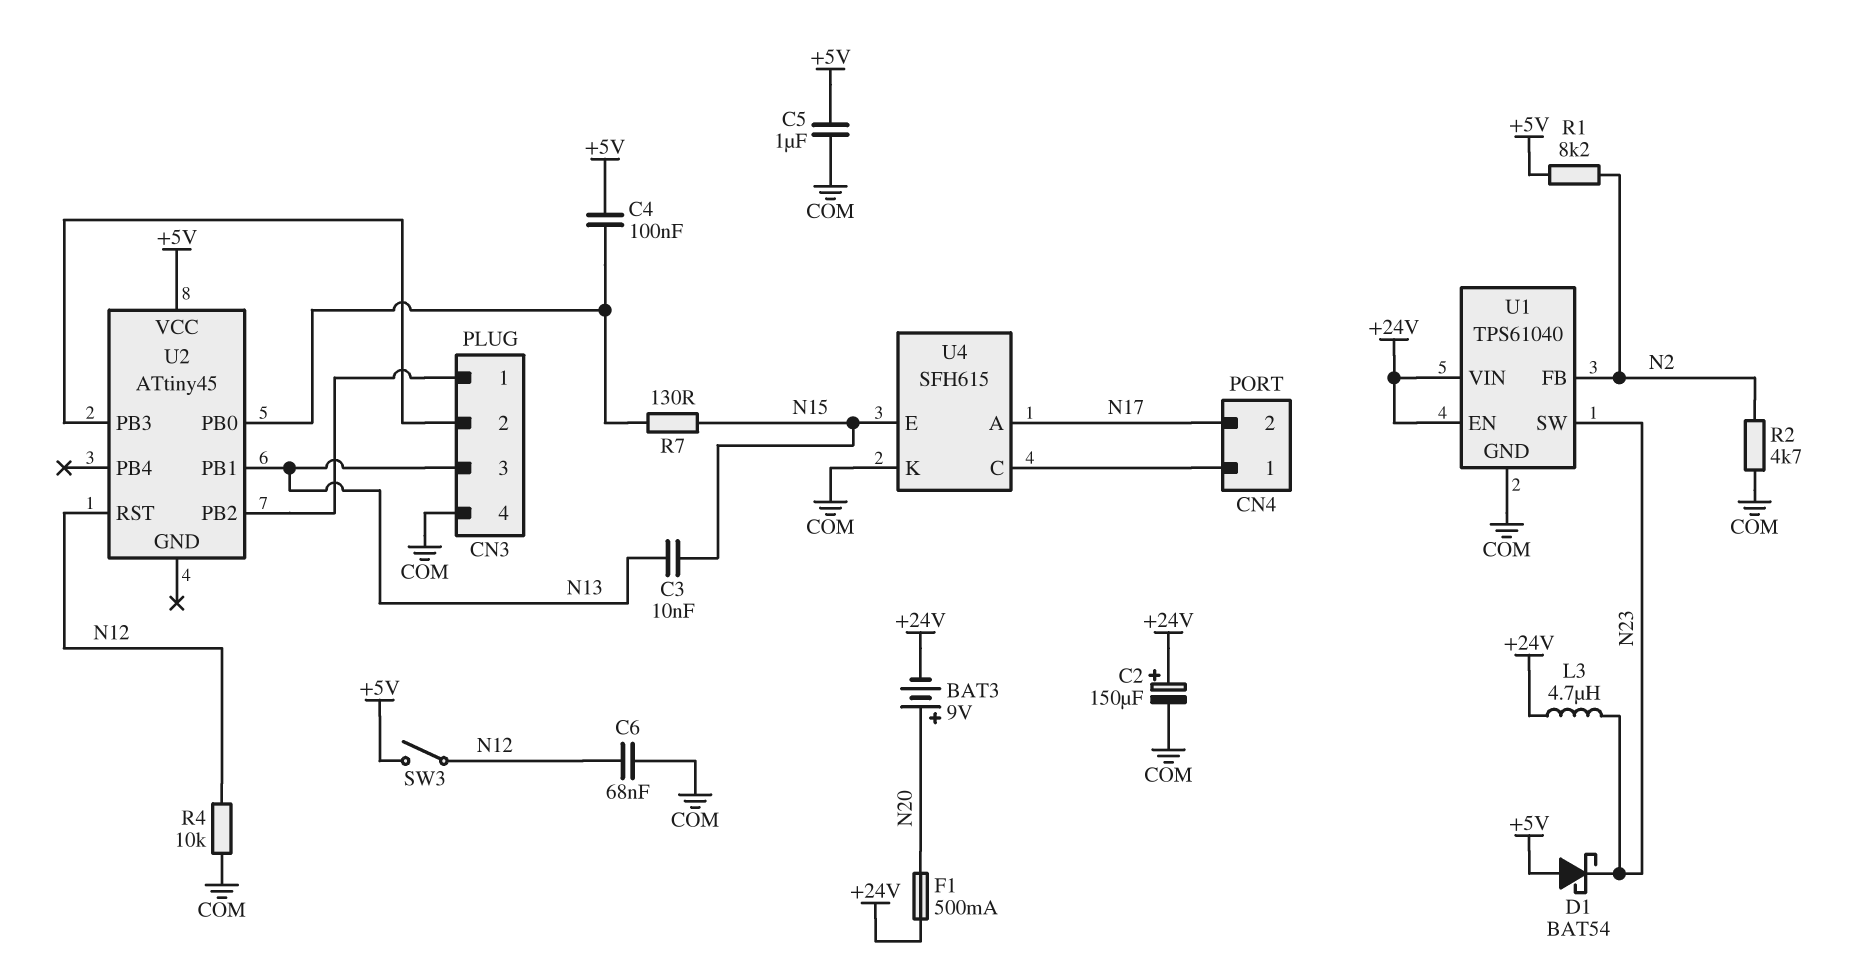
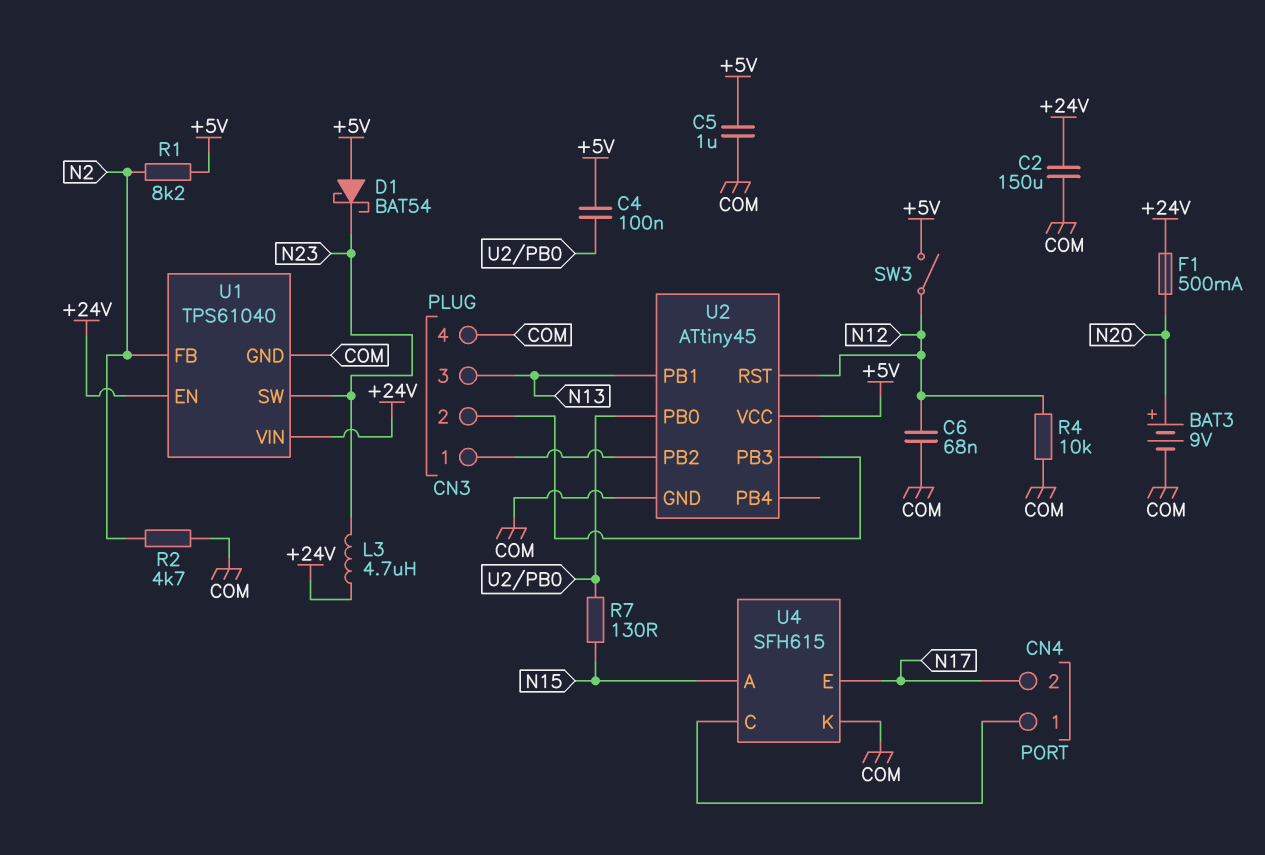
BAT3: 9V (plus N20, minus +24V) -> 9V (plus N20, minus COM)
C2: 150uF (plus +24V, minus COM) -> 150uF (+24V, COM)
C3: 10nF (N13, N15) -> none
U2 pin GND: none -> COM
U4 pin A: N17 -> N15
U4 pin E: N15 -> N17

